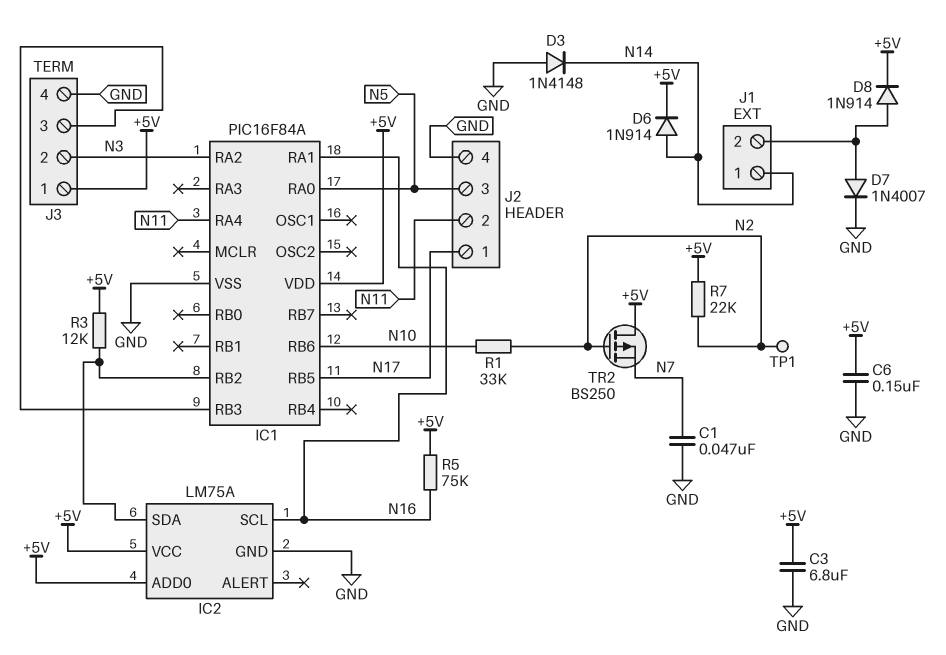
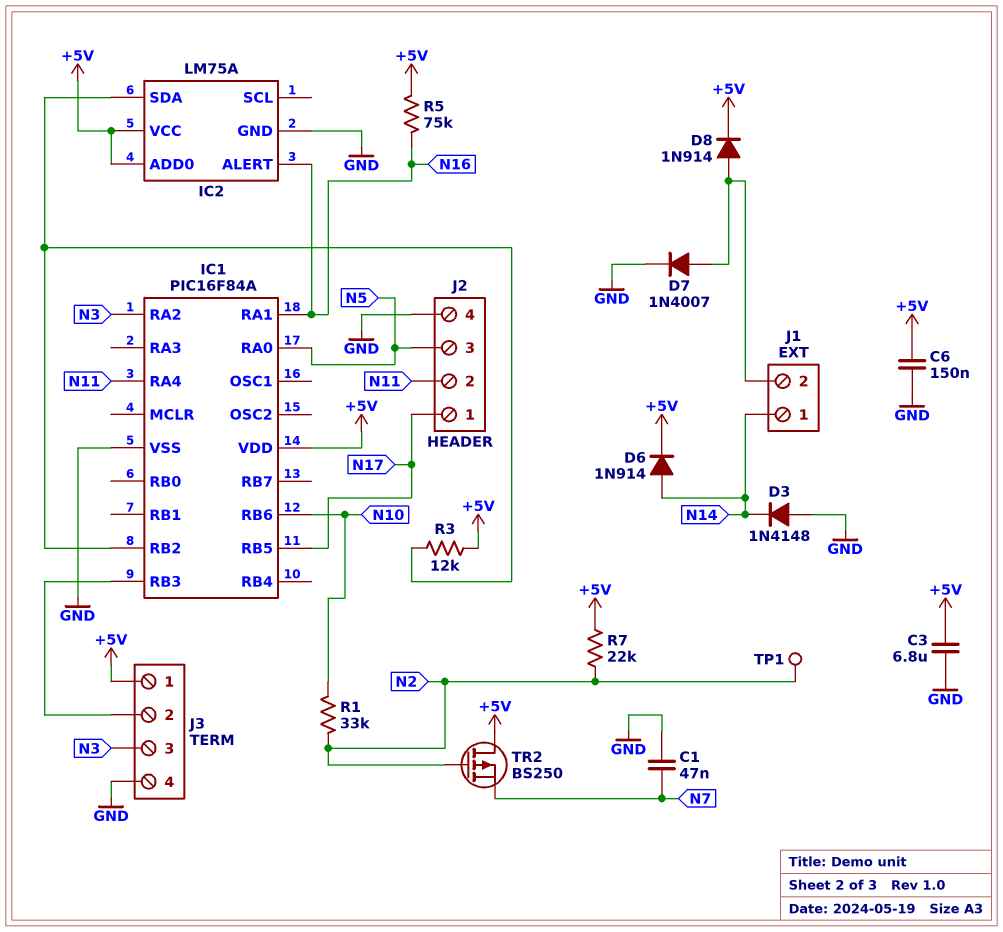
IC2 pin ALERT: none -> N16
IC2 pin SCL: N16 -> none
J3 pin 2: N3 -> IC1/RB3
J3 pin 3: IC1/RB3 -> N3

